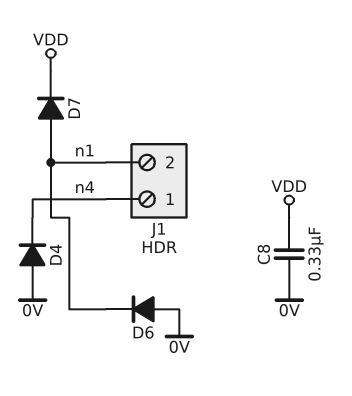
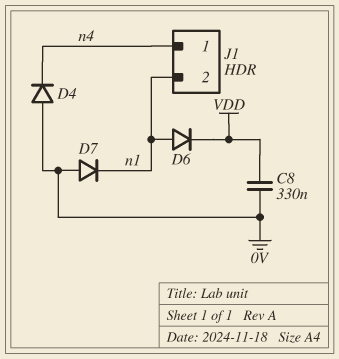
D6: diode (A 0V, K n1) -> diode (A n1, K VDD)
D7: diode (A n1, K VDD) -> diode (A 0V, K n1)

